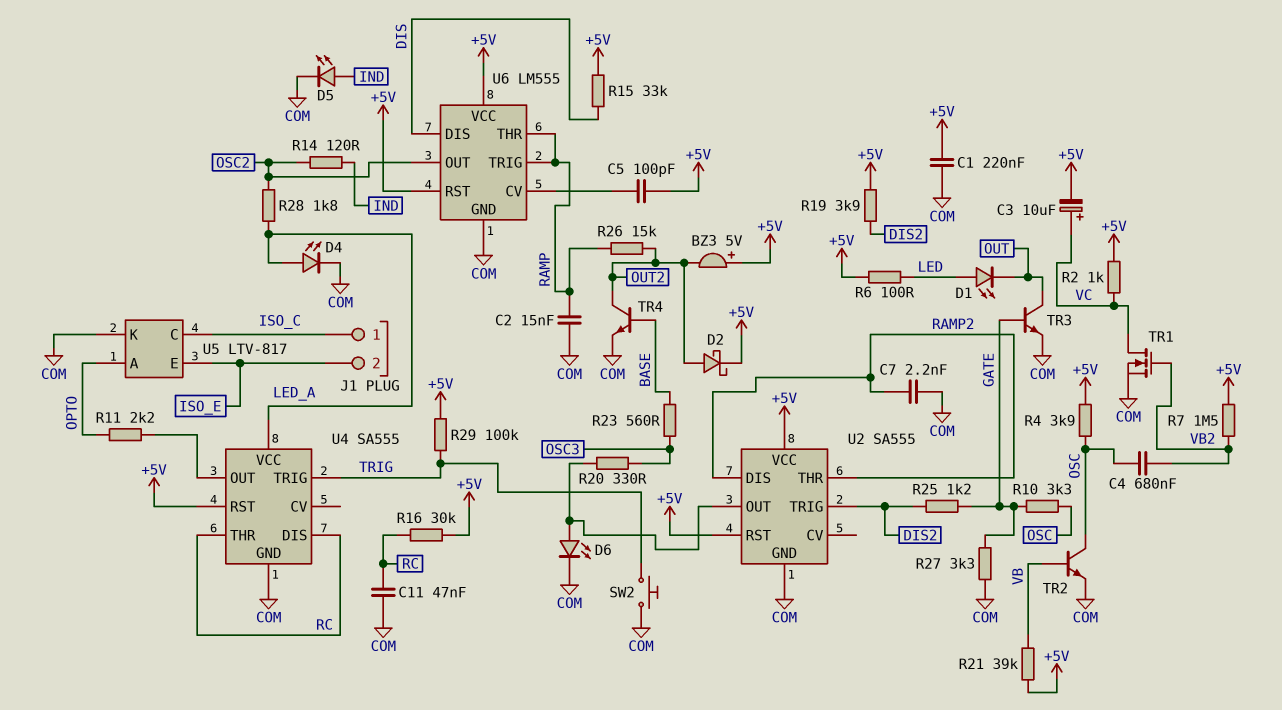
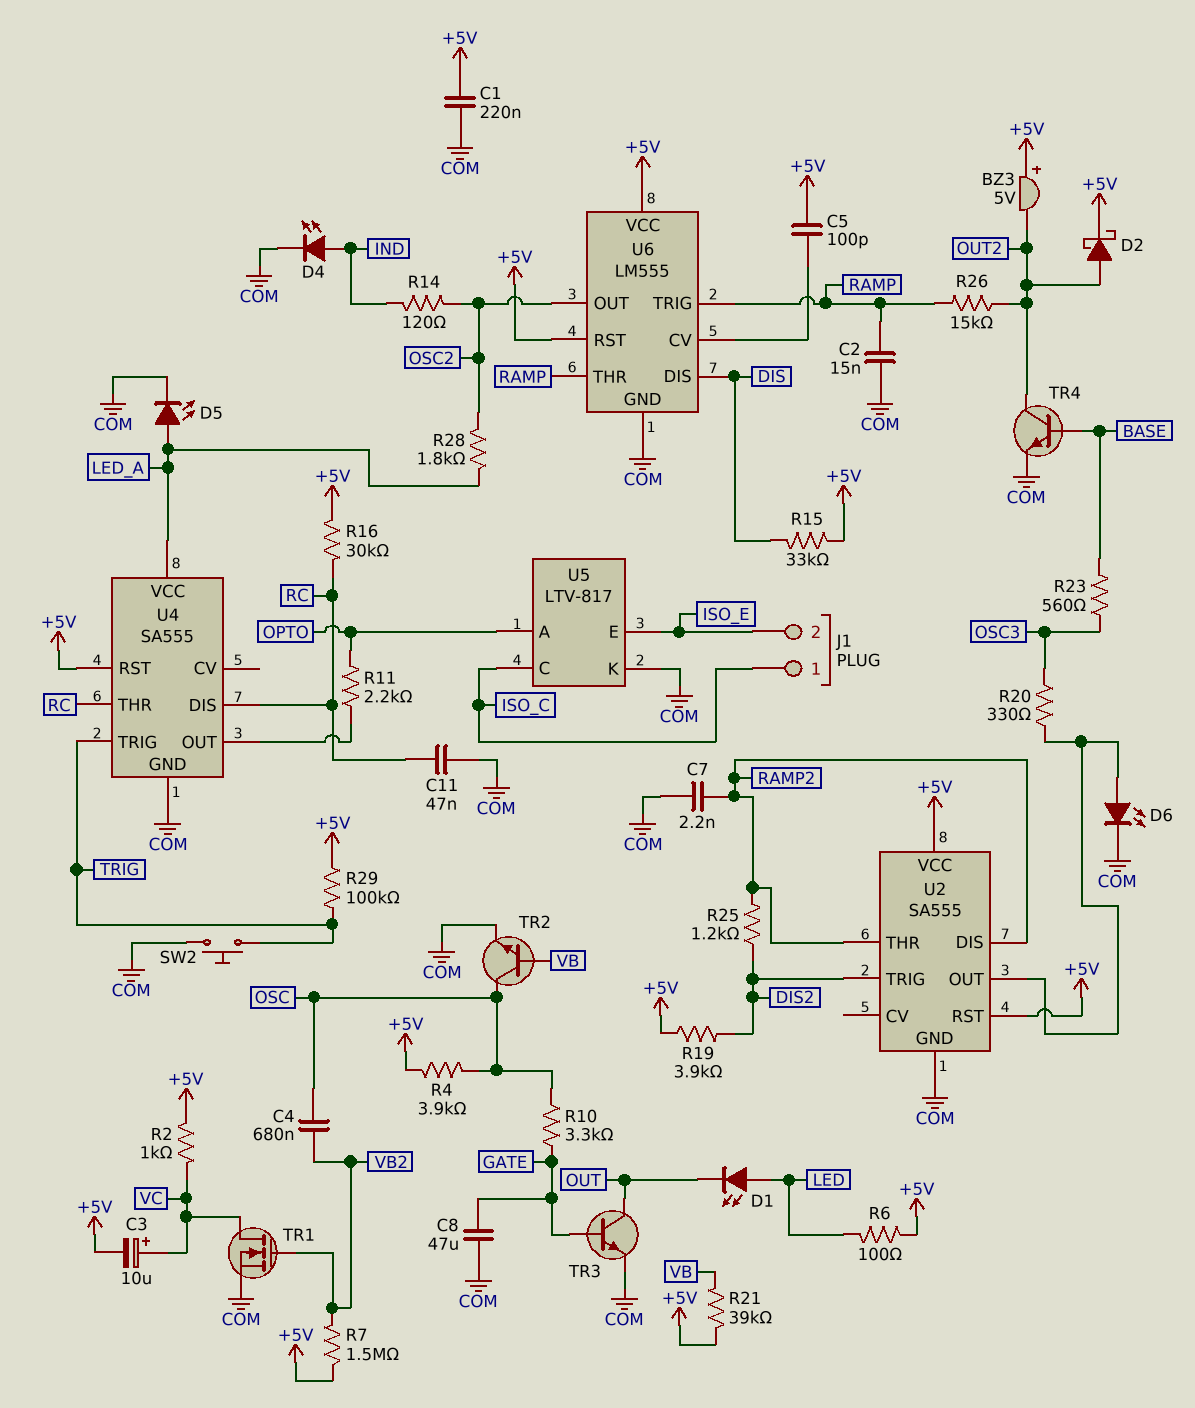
C8: none -> 47uF (COM, GATE)
D4: LED (A LED_A, K COM) -> LED (A IND, K COM)
D5: LED (A IND, K COM) -> LED (A LED_A, K COM)
R25: 1.2k (DIS2, GATE) -> 1.2k (DIS2, RAMP2)
R27: 3.3k (COM, GATE) -> none

